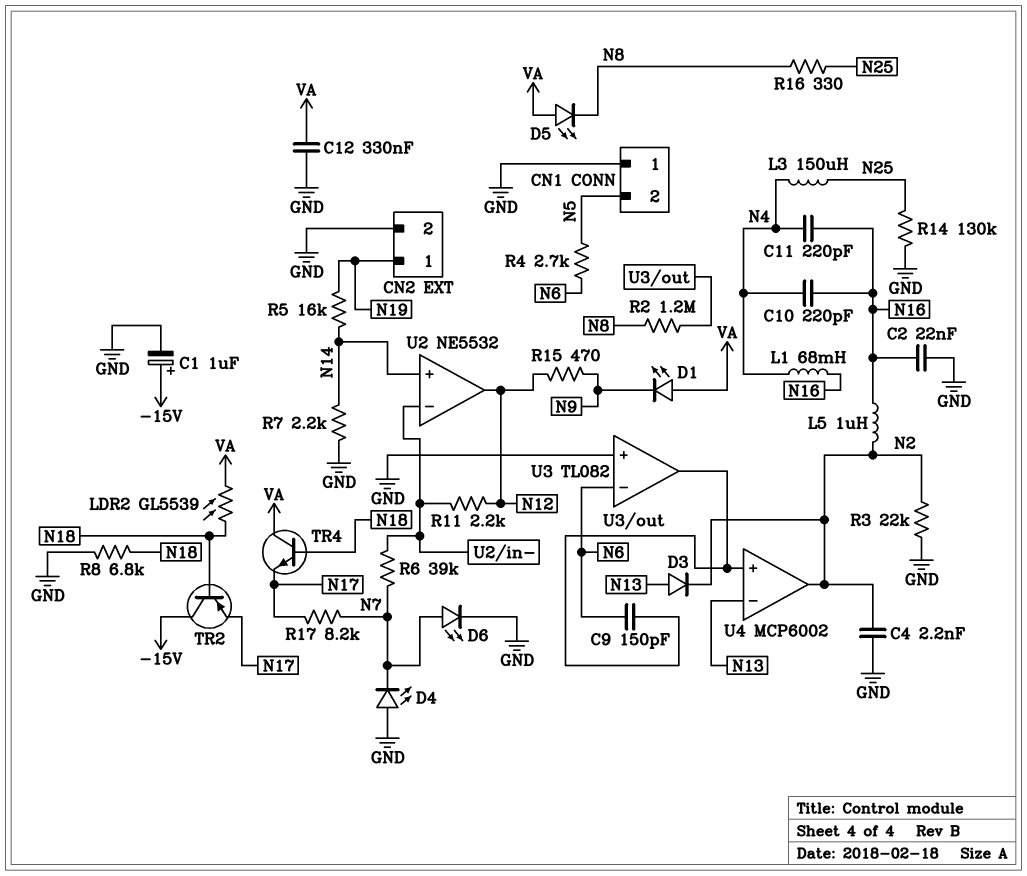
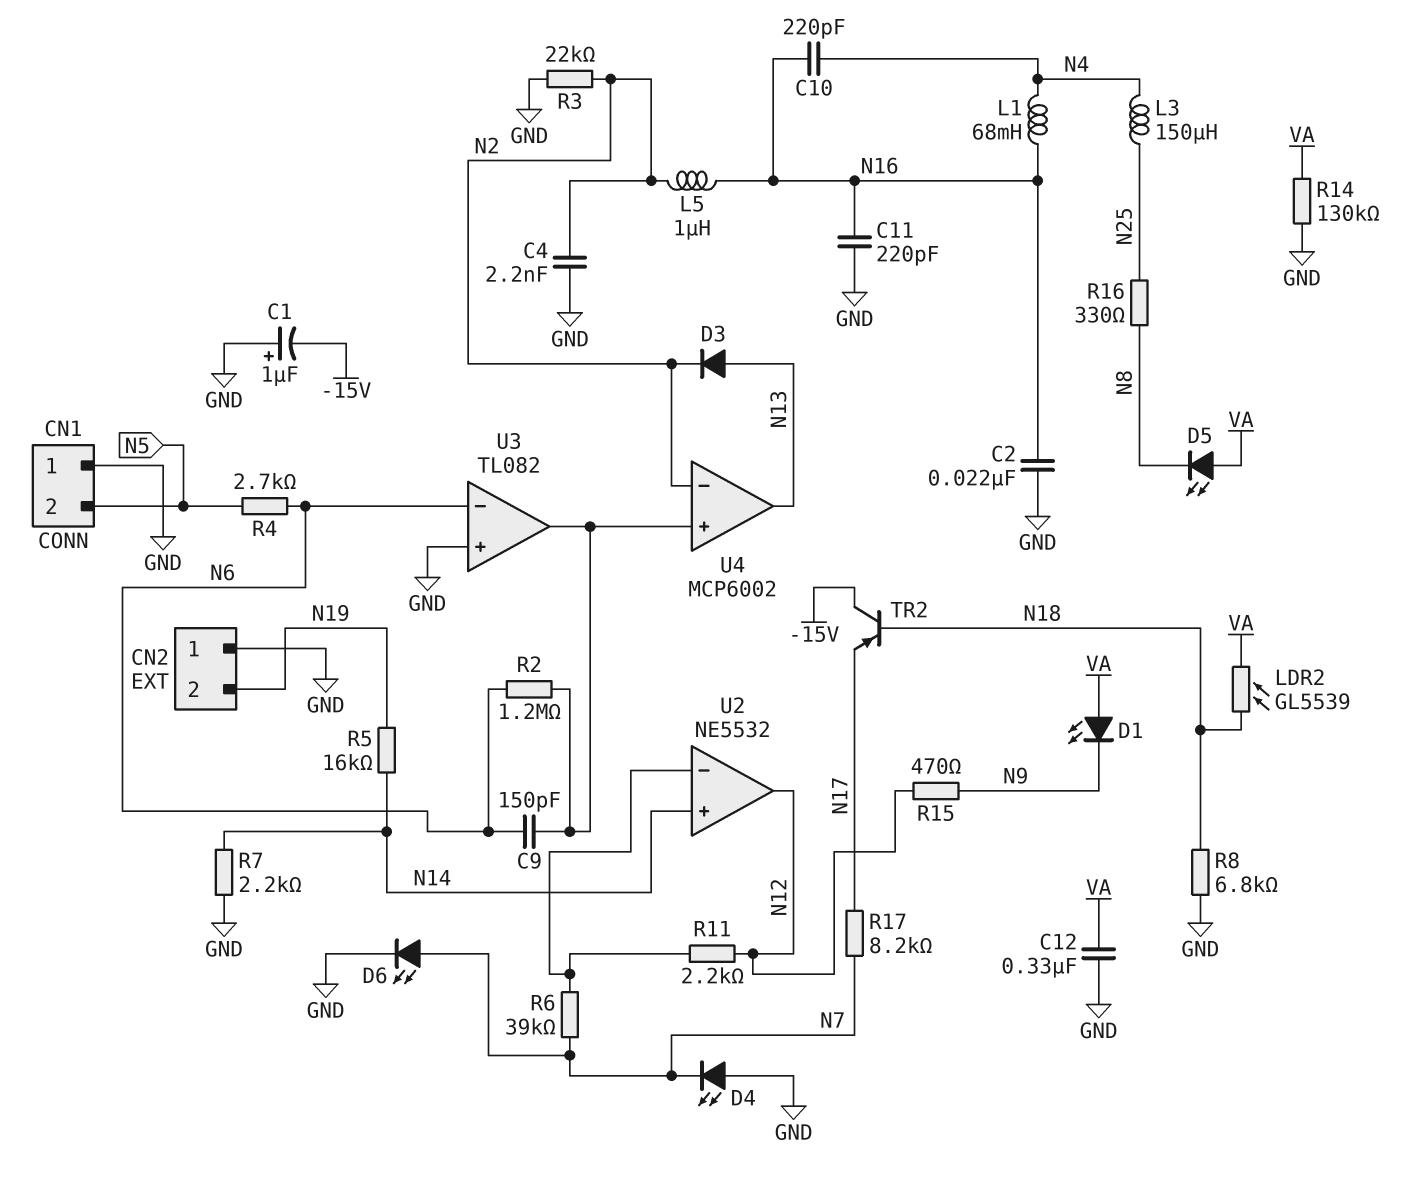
C1: 1uF (plus -15V, minus GND) -> 1uF (plus GND, minus -15V)
C11: 220pF (N4, N16) -> 220pF (GND, N16)
CN2 pin 1: N19 -> GND
CN2 pin 2: GND -> N19
R2: 1.2M (N8, U3/out) -> 1.2M (N6, U3/out)
R14: 130k (GND, N25) -> 130k (GND, VA)
TR4: NPN (B N18, C VA, E N17) -> none
U4 pin in-: N13 -> N2
U4 pin out: N2 -> N13

